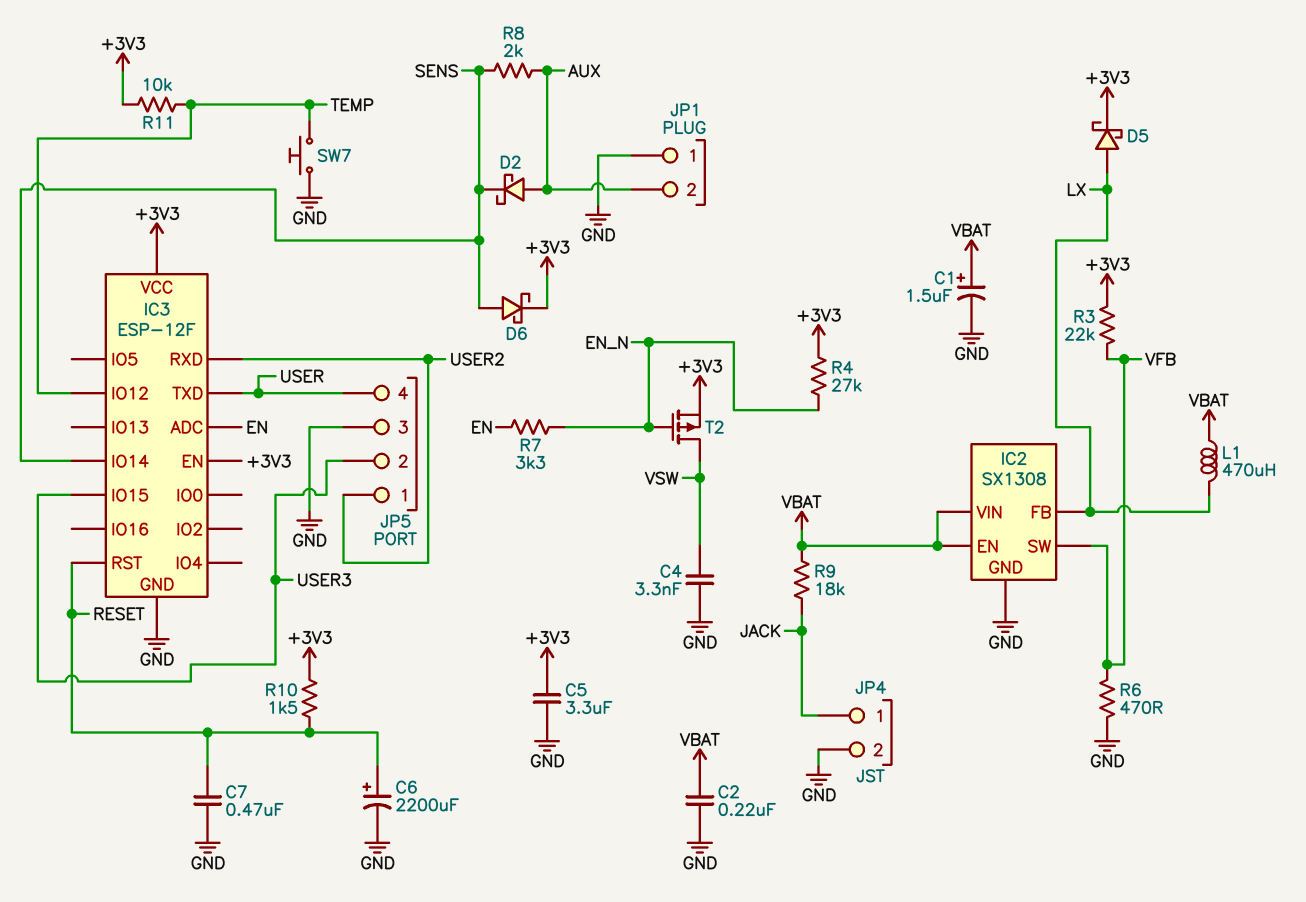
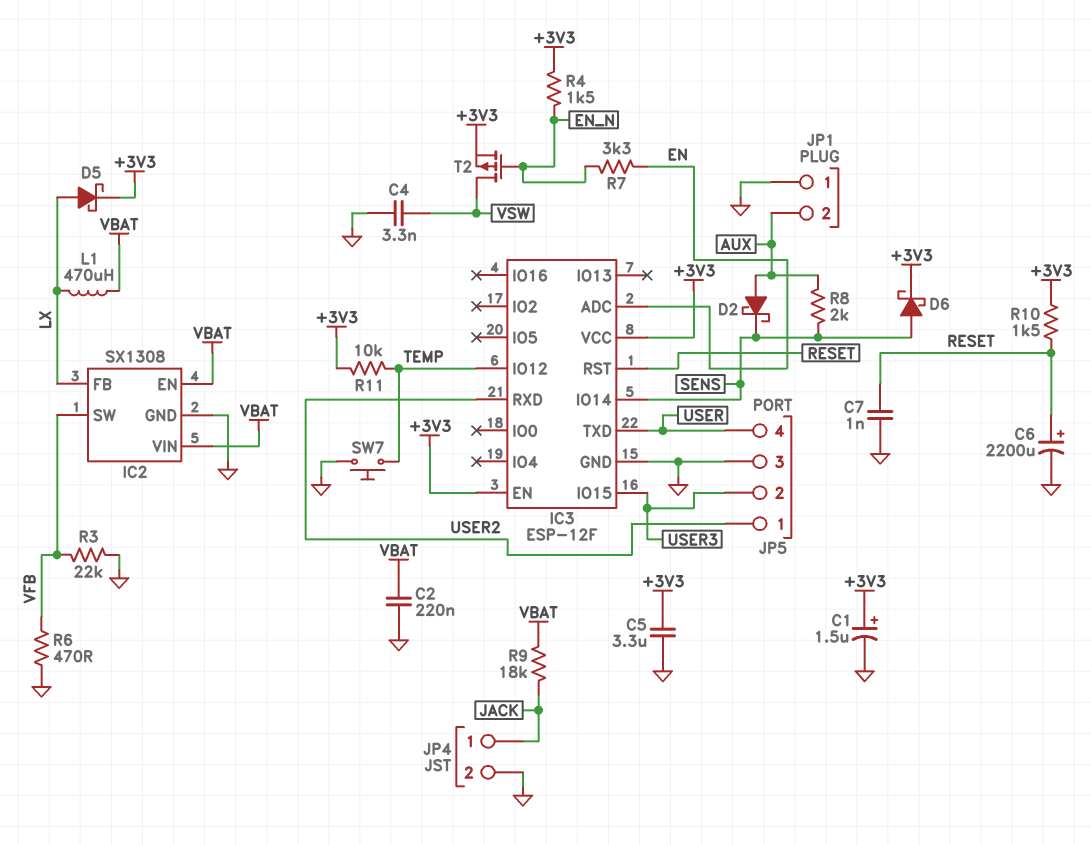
C1: 1.5uF (plus VBAT, minus GND) -> 1.5uF (plus +3V3, minus GND)
C7: 470nF (GND, RESET) -> 1nF (GND, RESET)
R3: 22k (+3V3, VFB) -> 22k (GND, VFB)
R4: 27k (+3V3, EN_N) -> 1.5k (+3V3, EN_N)

